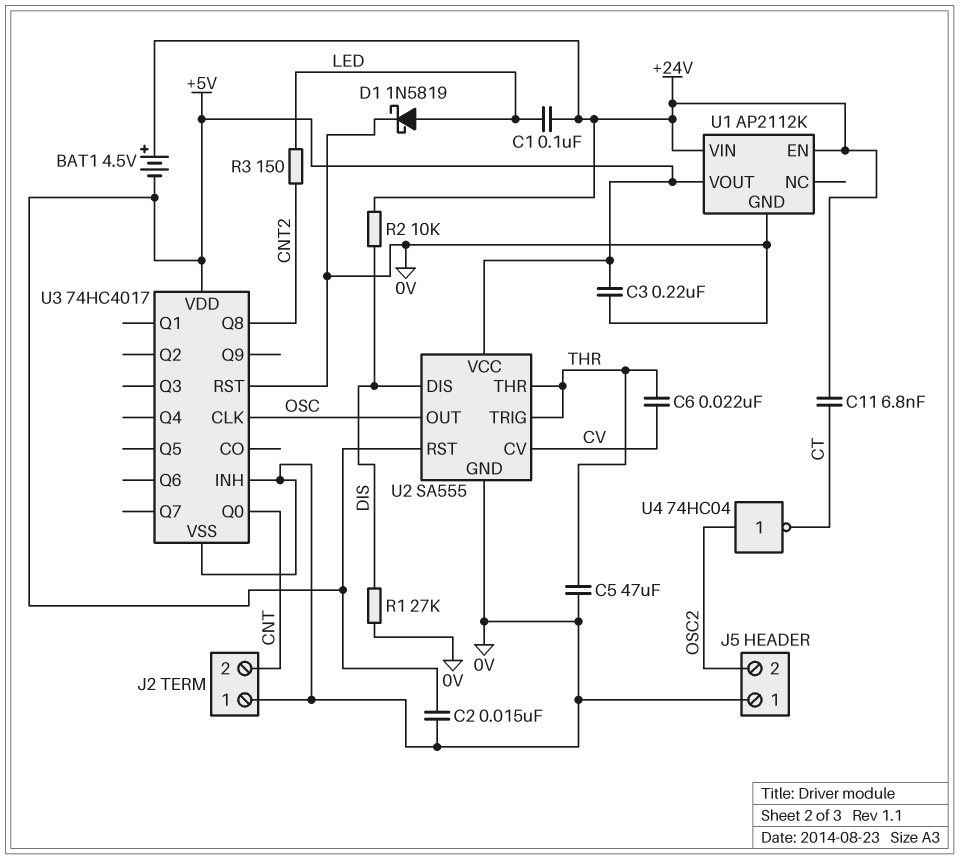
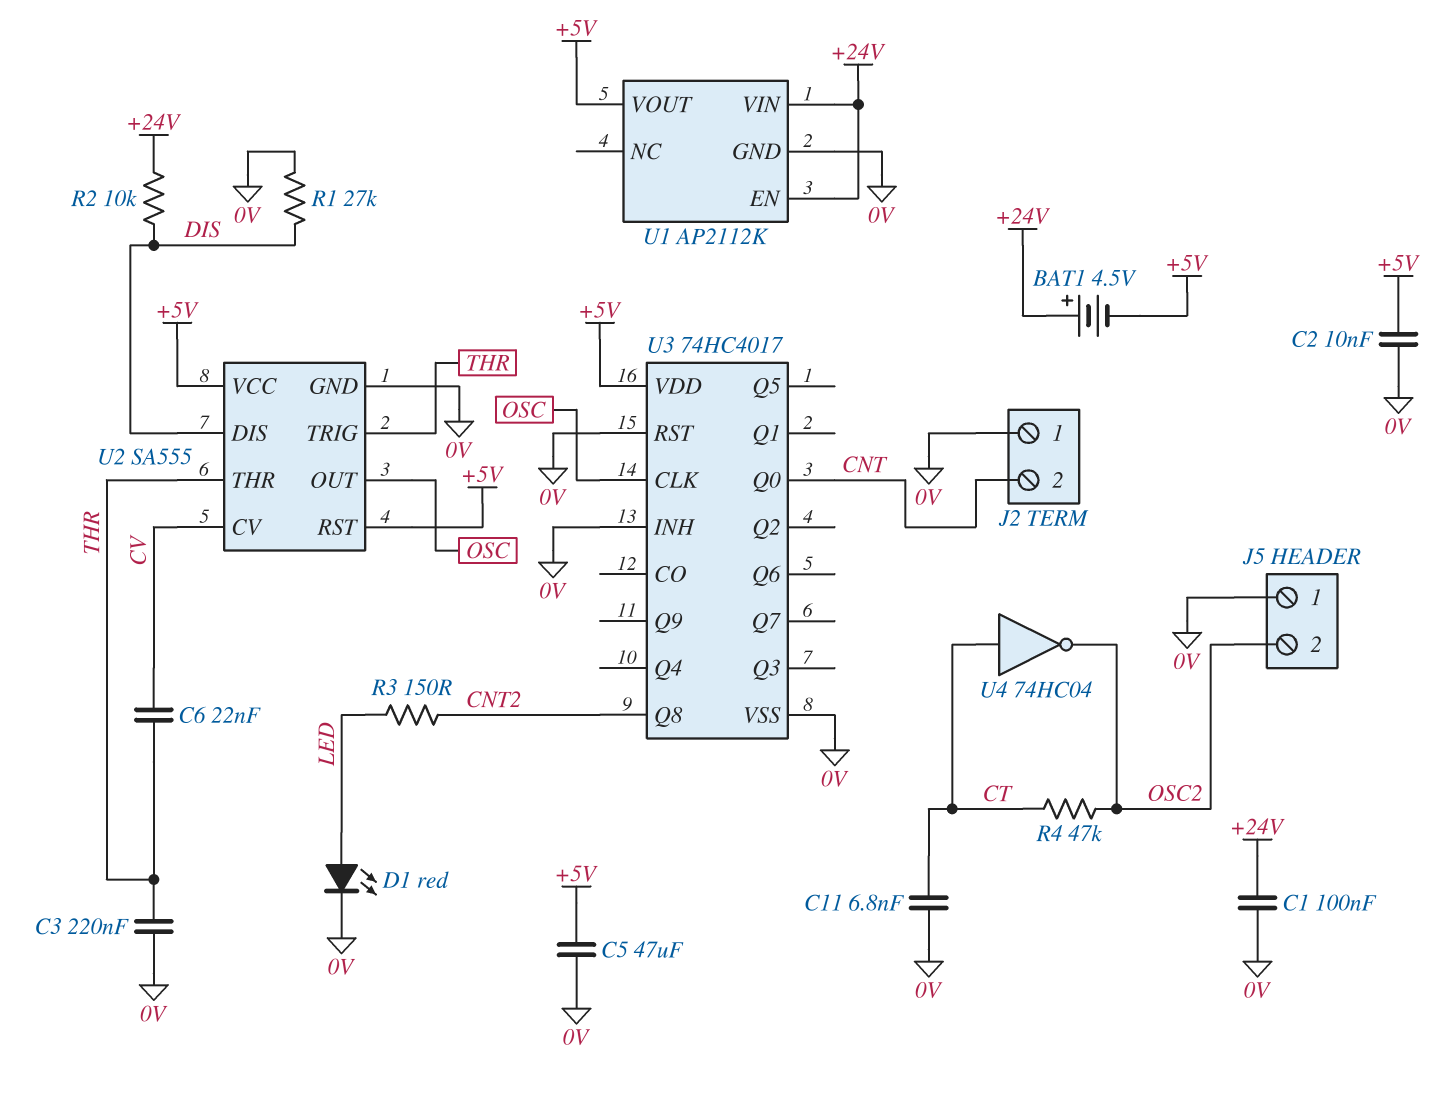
C1: 100nF (+24V, LED) -> 100nF (+24V, 0V)
C2: 15nF (+5V, 0V) -> 10nF (+5V, 0V)
C3: 220nF (+5V, 0V) -> 220nF (0V, THR)
C5: 47uF (0V, THR) -> 47uF (+5V, 0V)
C11: 6.8nF (+24V, CT) -> 6.8nF (0V, CT)
D1: schottky 1N5819 (A LED, K 0V) -> LED red (A LED, K 0V)
R4: none -> 47k (CT, OSC2)
U4: NOT 74HC04 (in OSC2, out CT) -> NOT 74HC04 (in CT, out OSC2)

